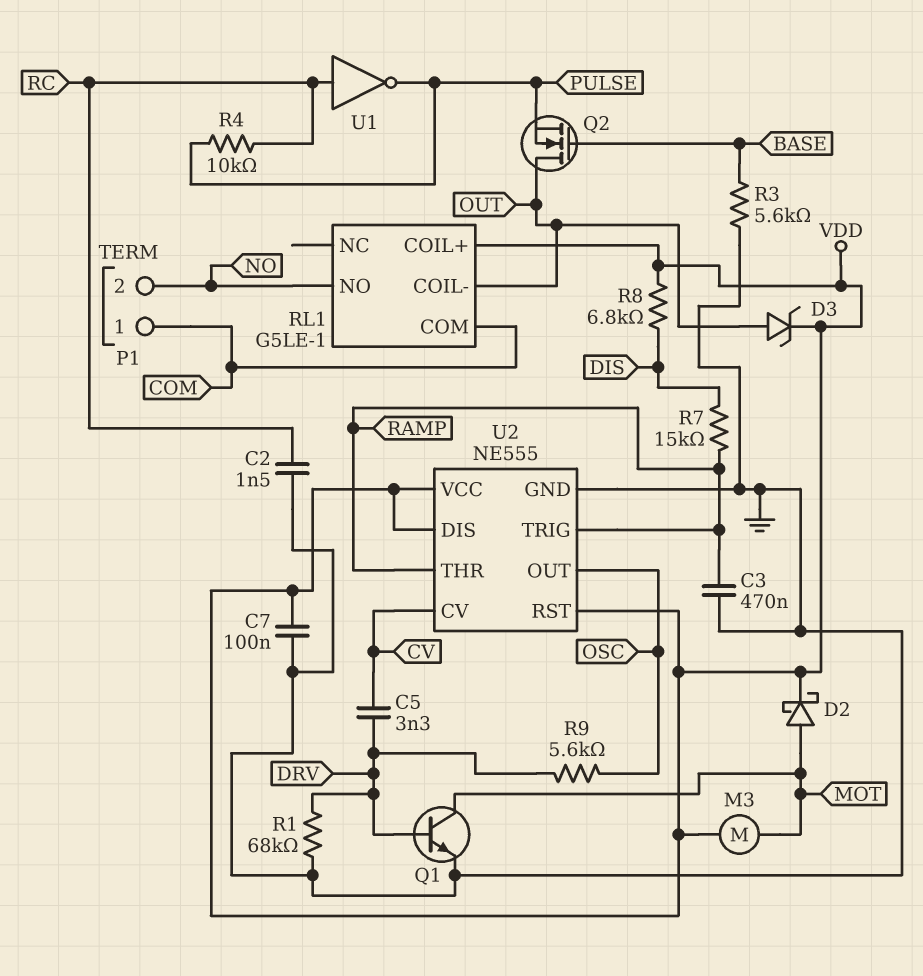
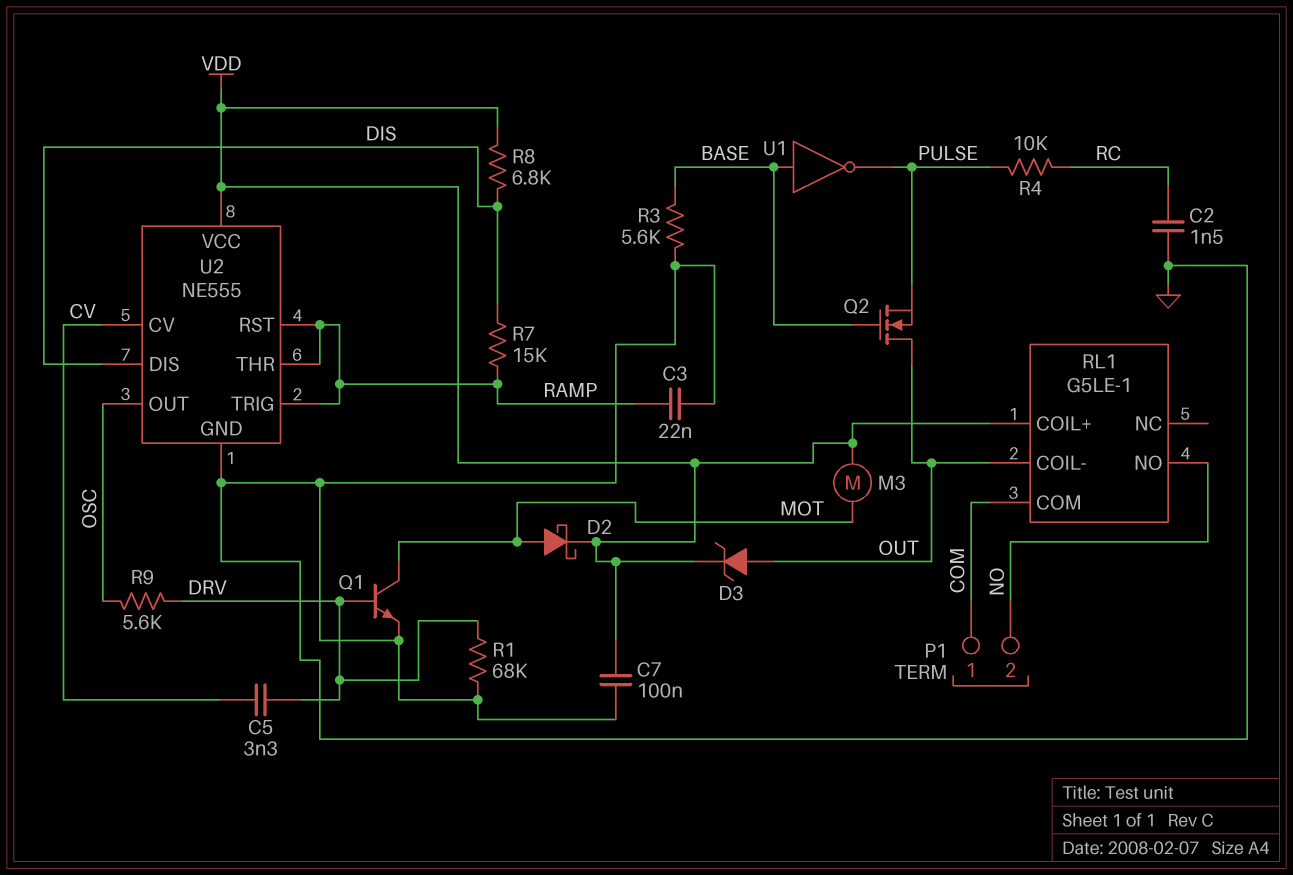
C3: 470nF (GND, RAMP) -> 22nF (GND, RAMP)
U1: NOT (in RC, out PULSE) -> NOT (in BASE, out PULSE)
U2 pin DIS: VDD -> DIS
U2 pin RST: VDD -> RAMP

